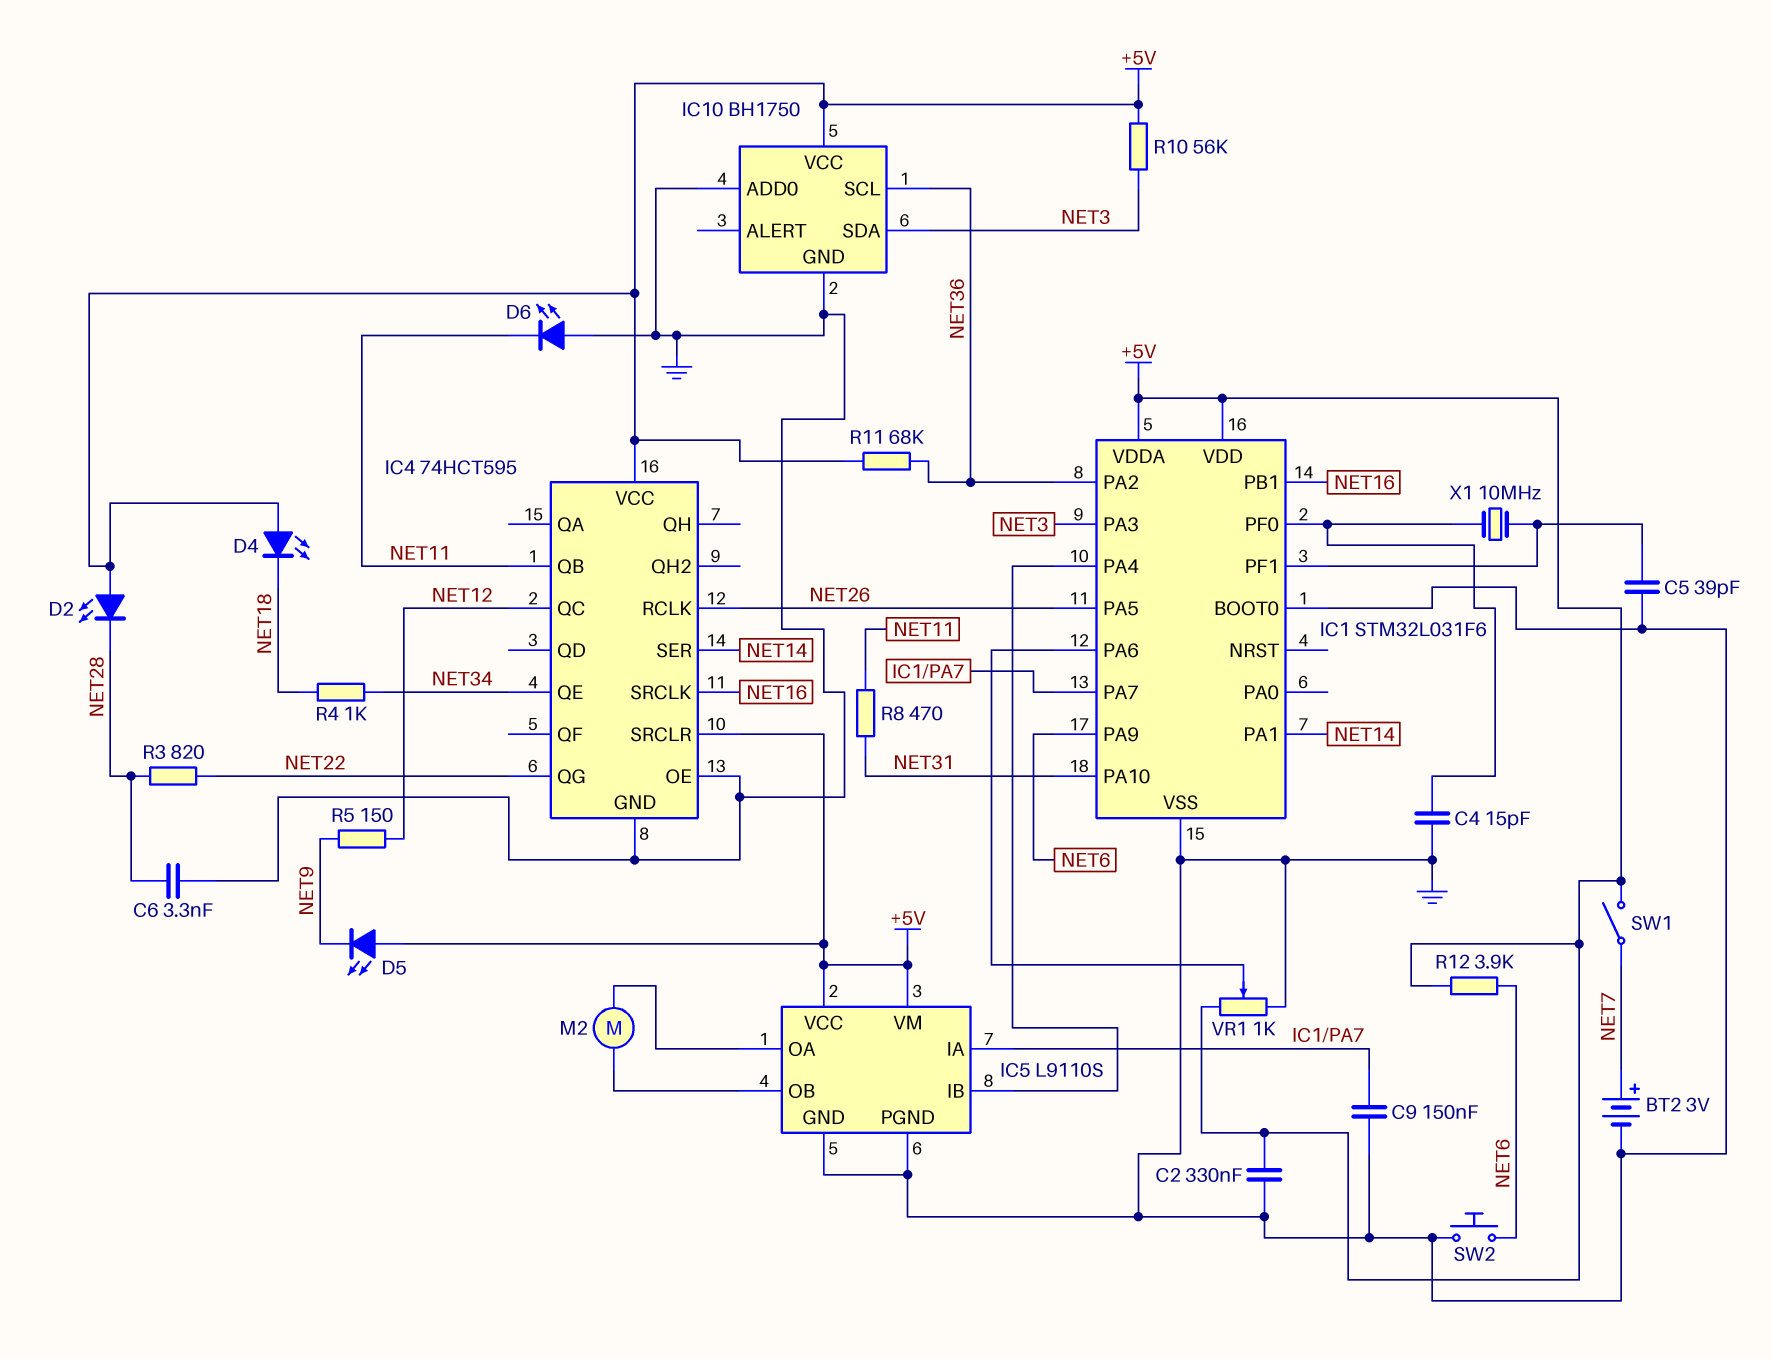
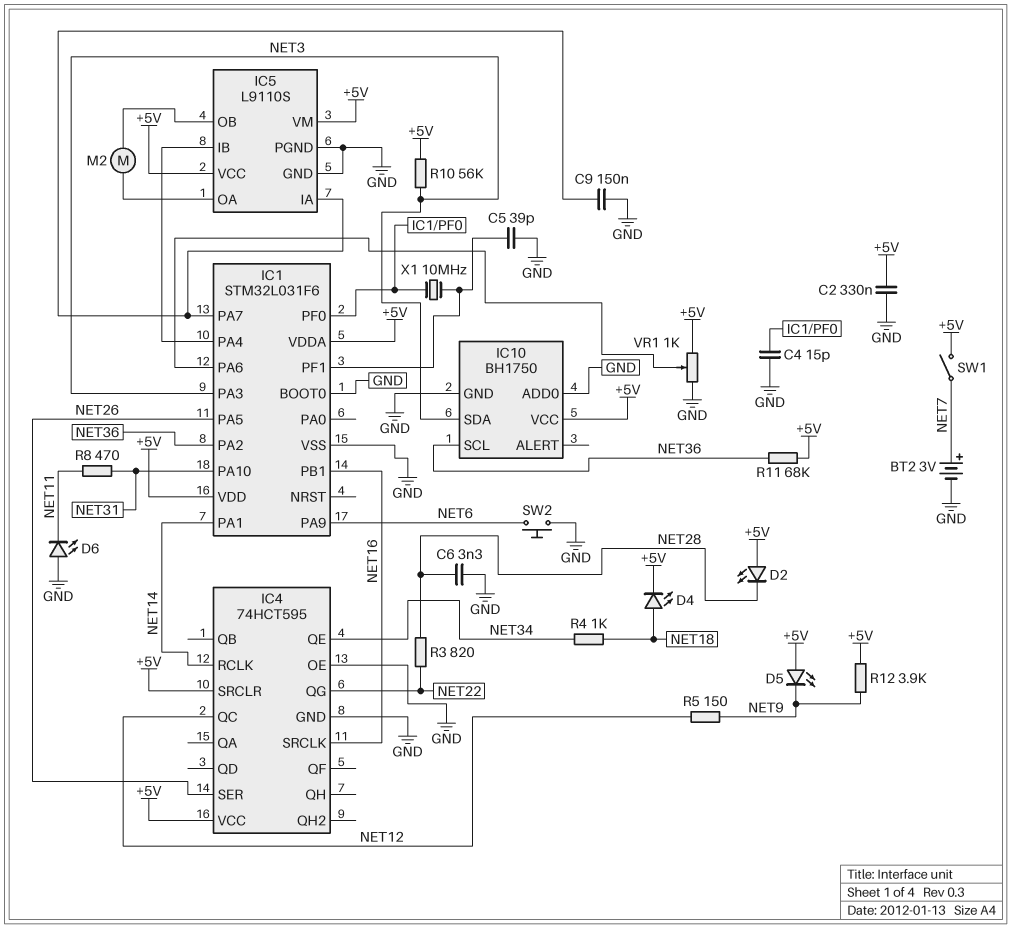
D4: LED (A +5V, K NET18) -> LED (A NET18, K +5V)
IC4 pin QB: NET11 -> none
IC4 pin RCLK: NET26 -> NET14
IC4 pin SER: NET14 -> NET26
R12: 3.9k (+5V, NET6) -> 3.9k (+5V, NET9)

